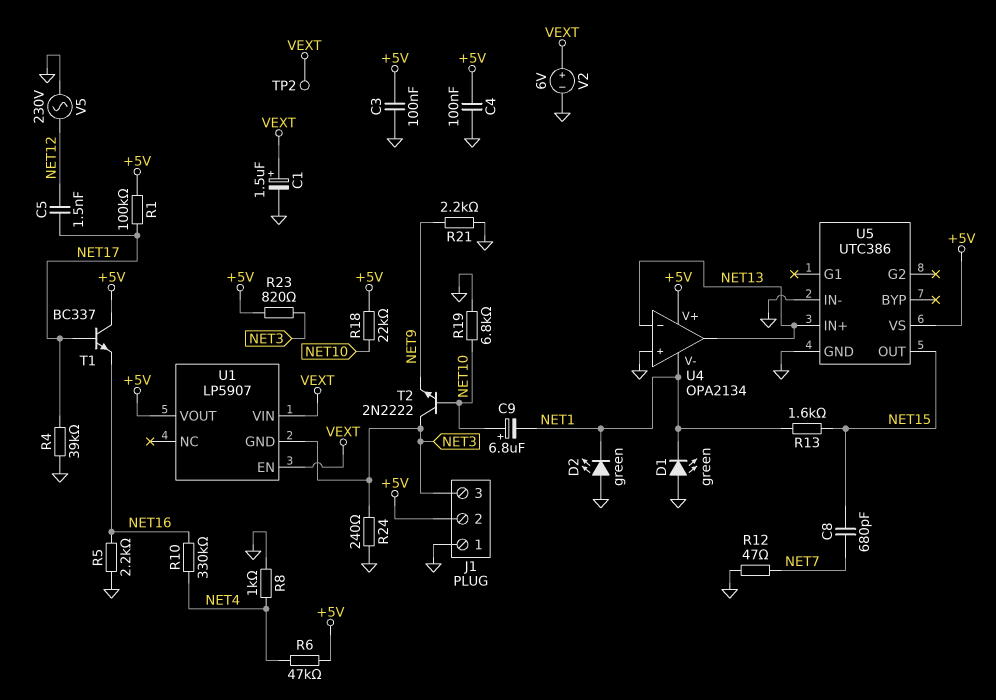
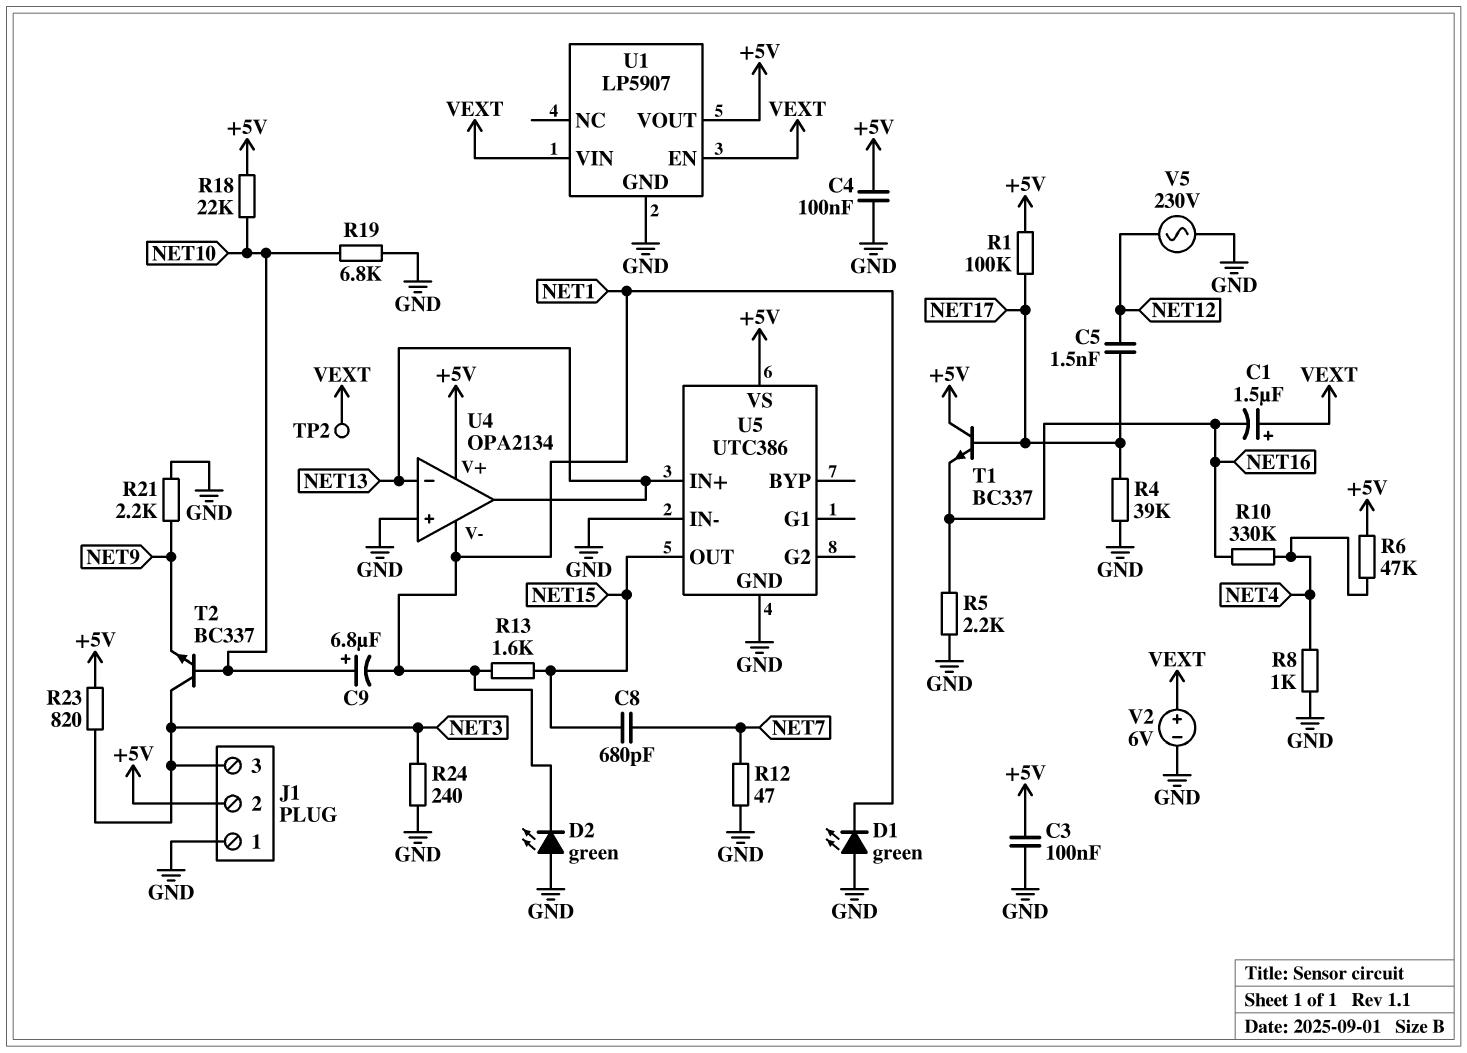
C1: 1.5uF (plus VEXT, minus GND) -> 1.5uF (plus VEXT, minus NET16)
T2: NPN 2N2222 (B NET10, C NET3, E NET9) -> NPN BC337 (B NET10, C NET3, E NET9)
U1 pin GND: NET3 -> GND

